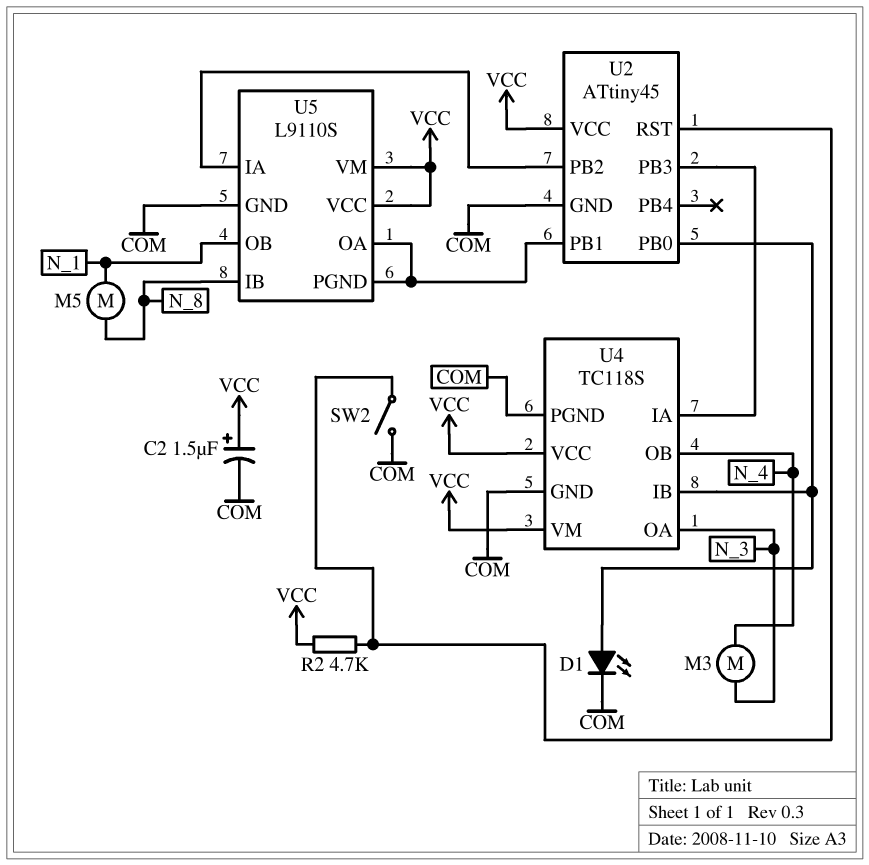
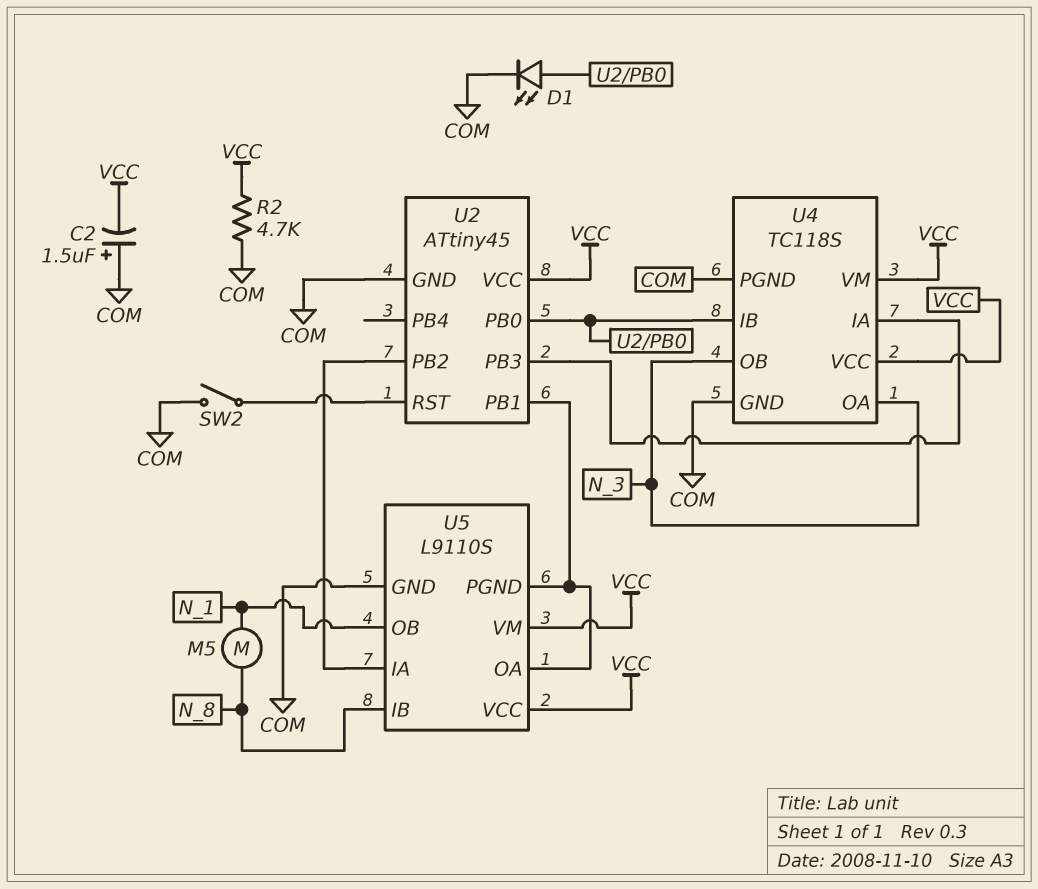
C2: 1.5uF (plus VCC, minus COM) -> 1.5uF (plus COM, minus VCC)
M3: motor (N_3, N_4) -> none
R2: 4.7k (U2/RST, VCC) -> 4.7k (COM, VCC)
U4 pin OB: N_4 -> N_3

